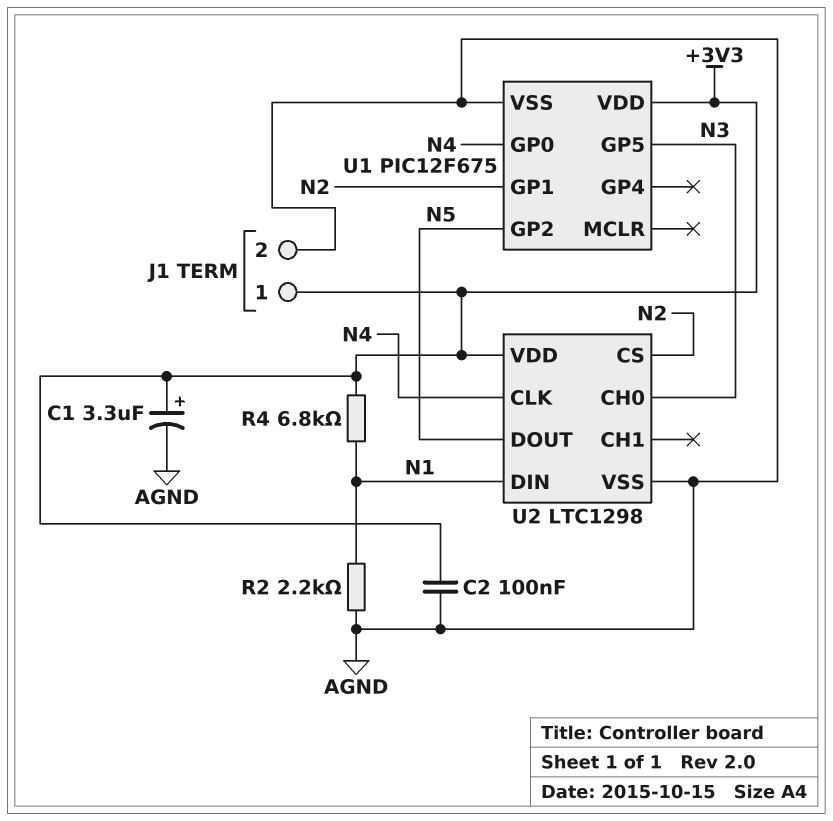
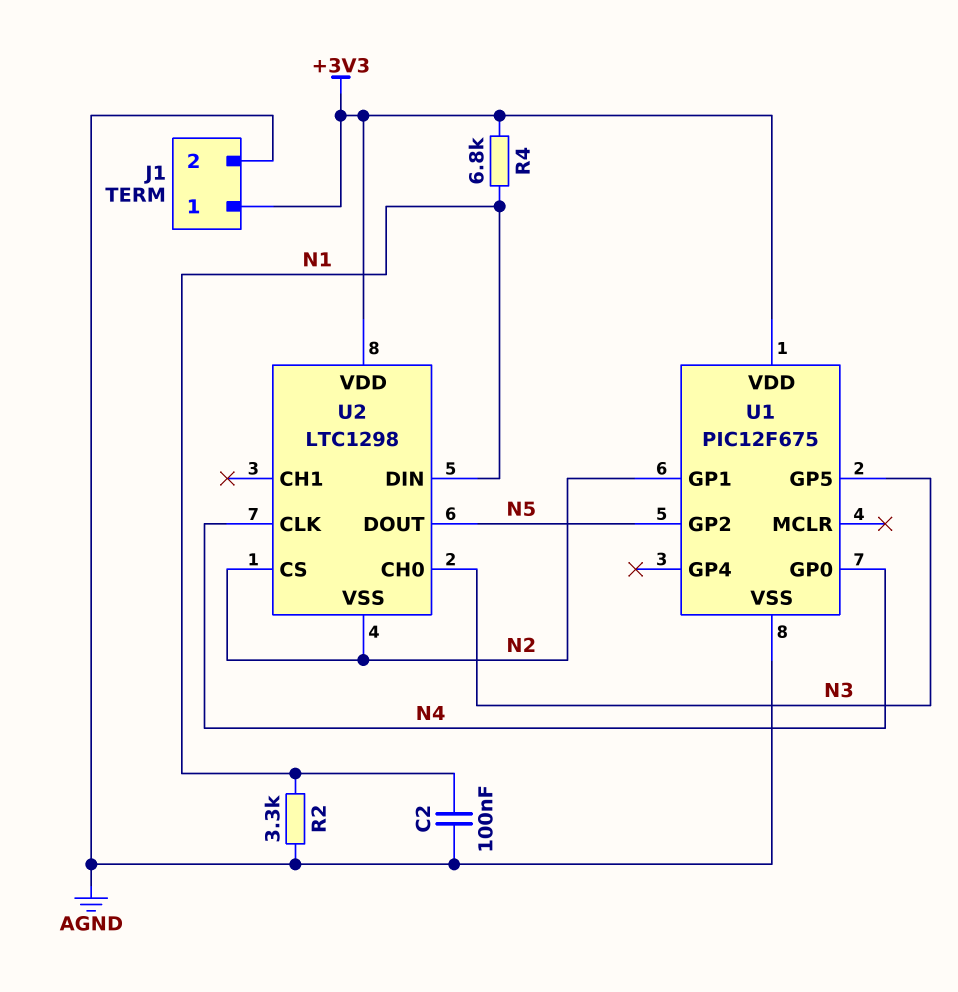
C1: 3.3uF (plus +3V3, minus AGND) -> none
C2: 100nF (+3V3, AGND) -> 100nF (AGND, N1)
R2: 2.2k (AGND, N1) -> 3.3k (AGND, N1)
U2 pin VSS: AGND -> N2

